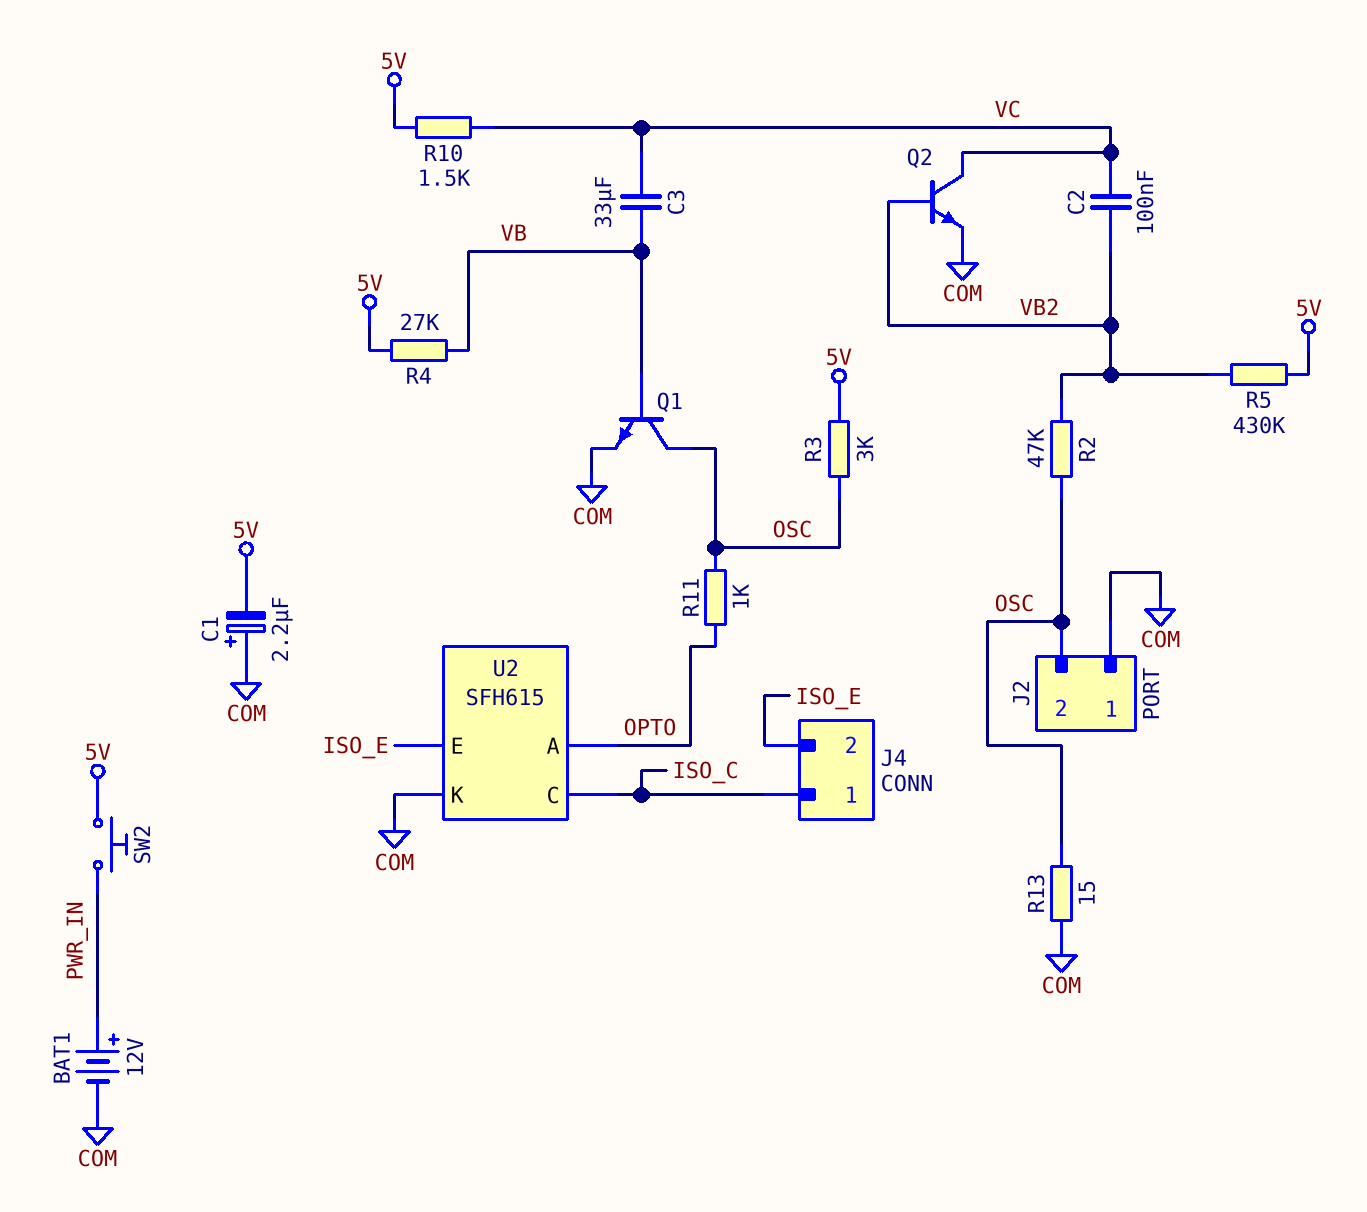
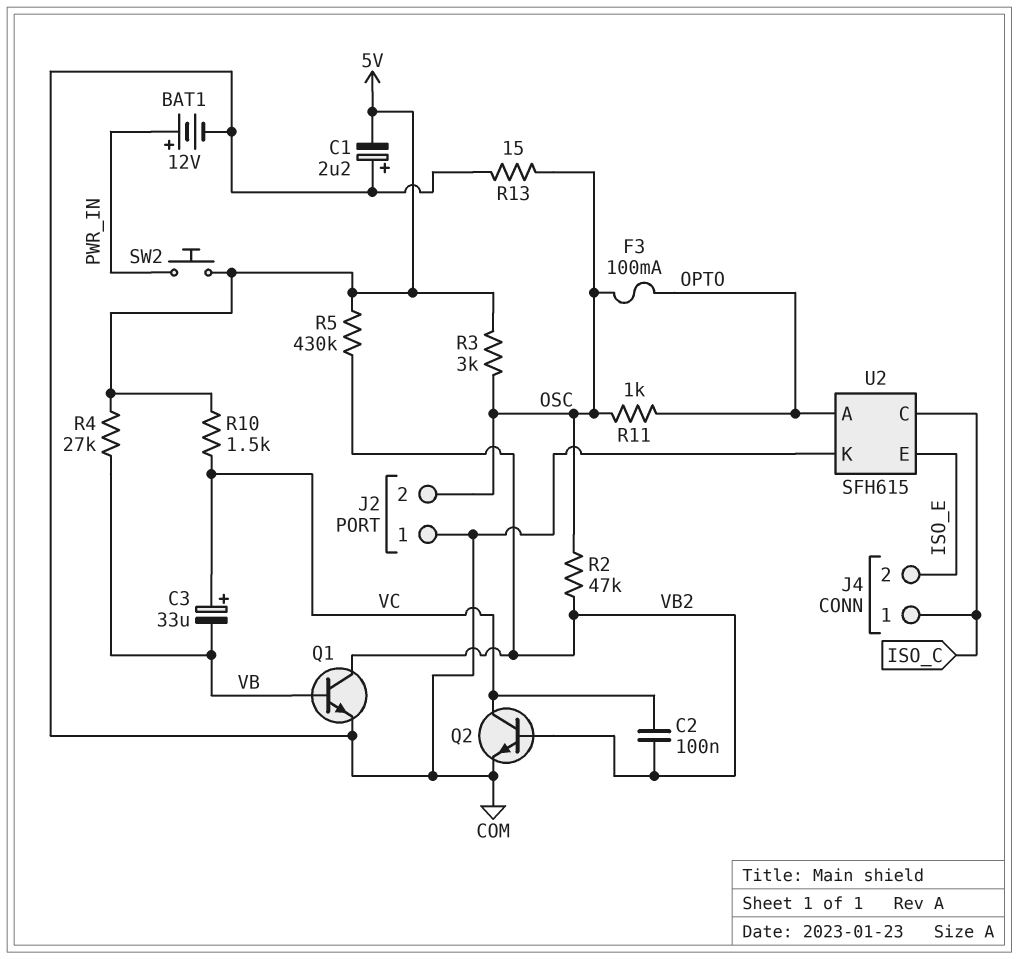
C3: 33uF (VB, VC) -> 33uF (plus VC, minus VB)
F3: none -> 100mA (OPTO, OSC)
Q1: NPN (B VB, C OSC, E COM) -> NPN (B VB, C VB2, E COM)

